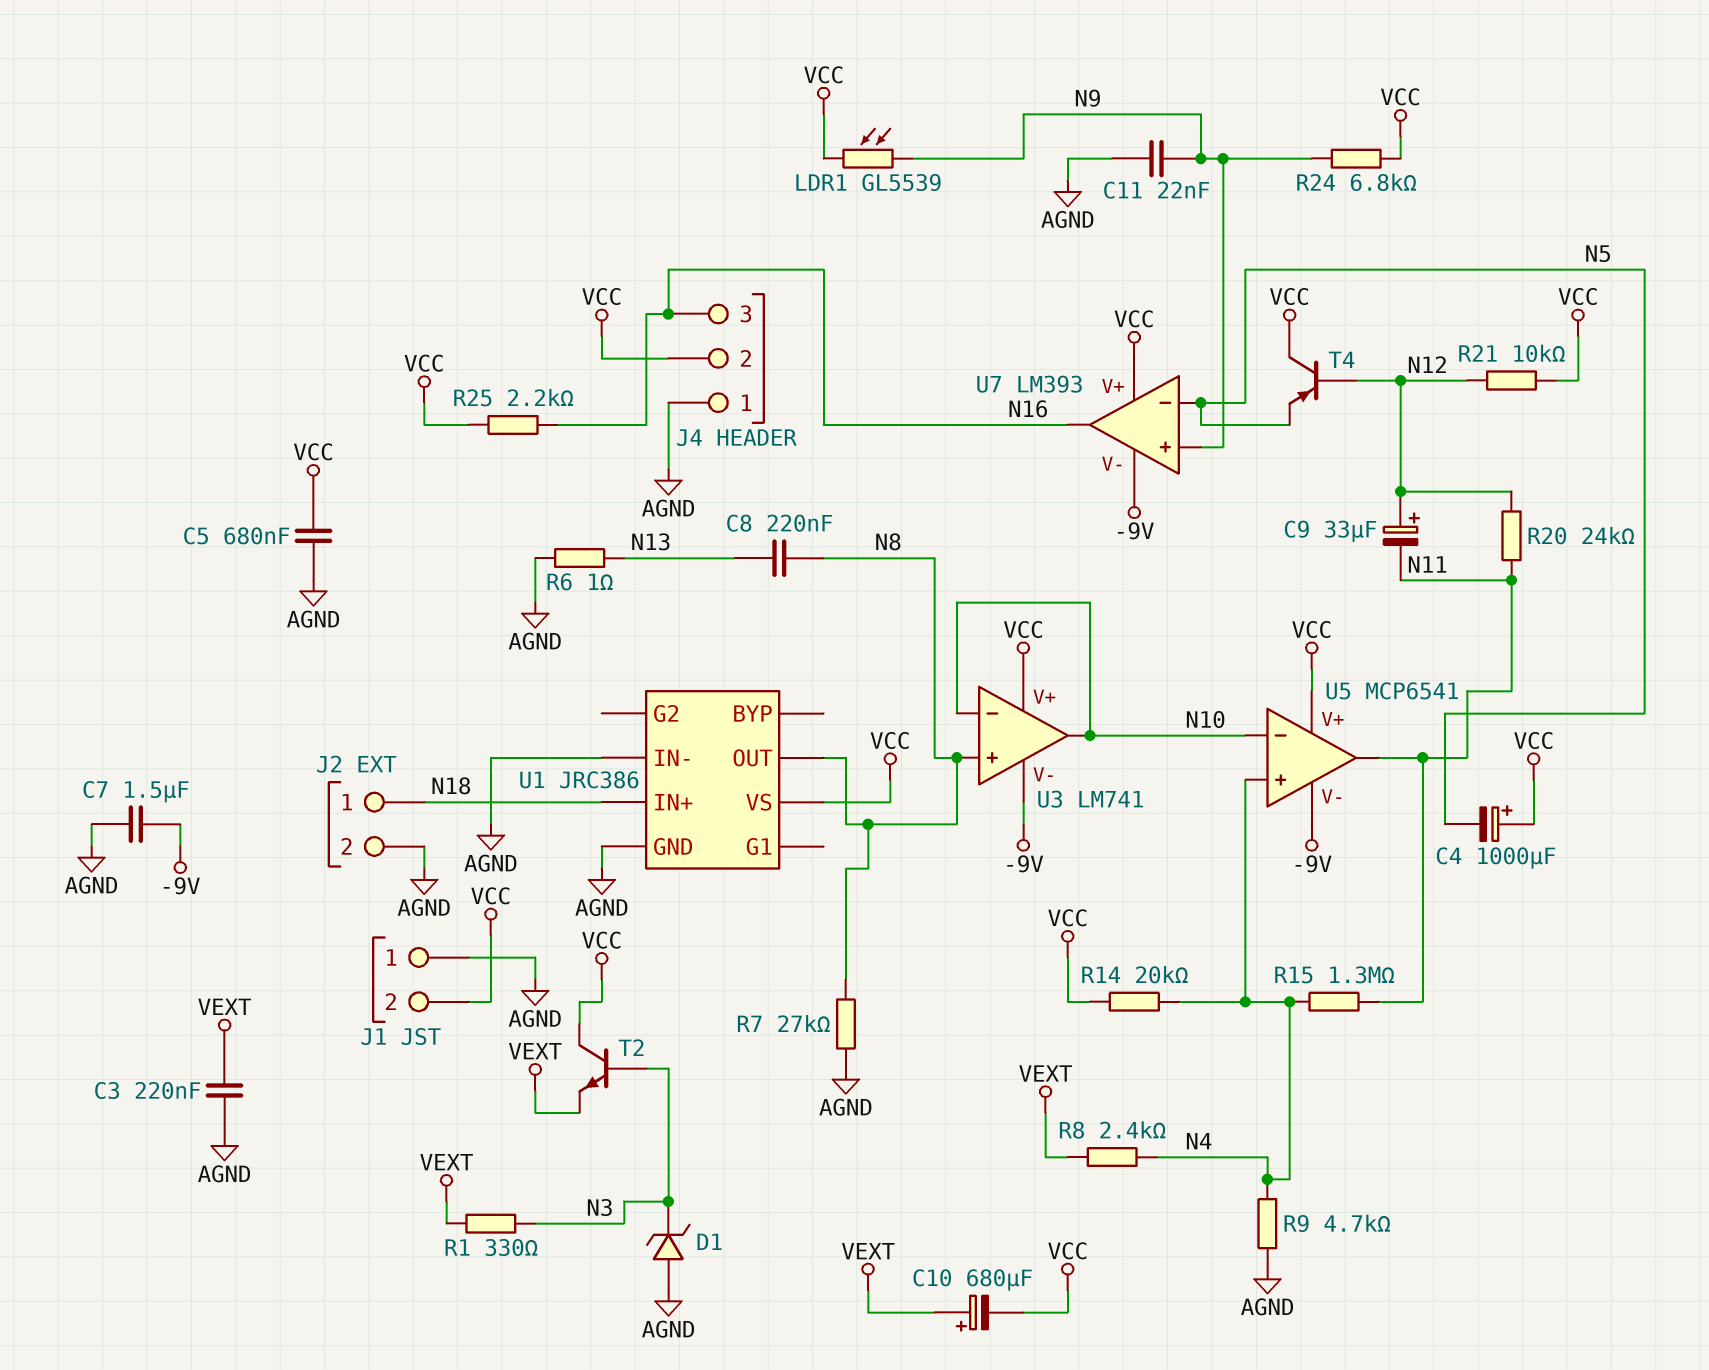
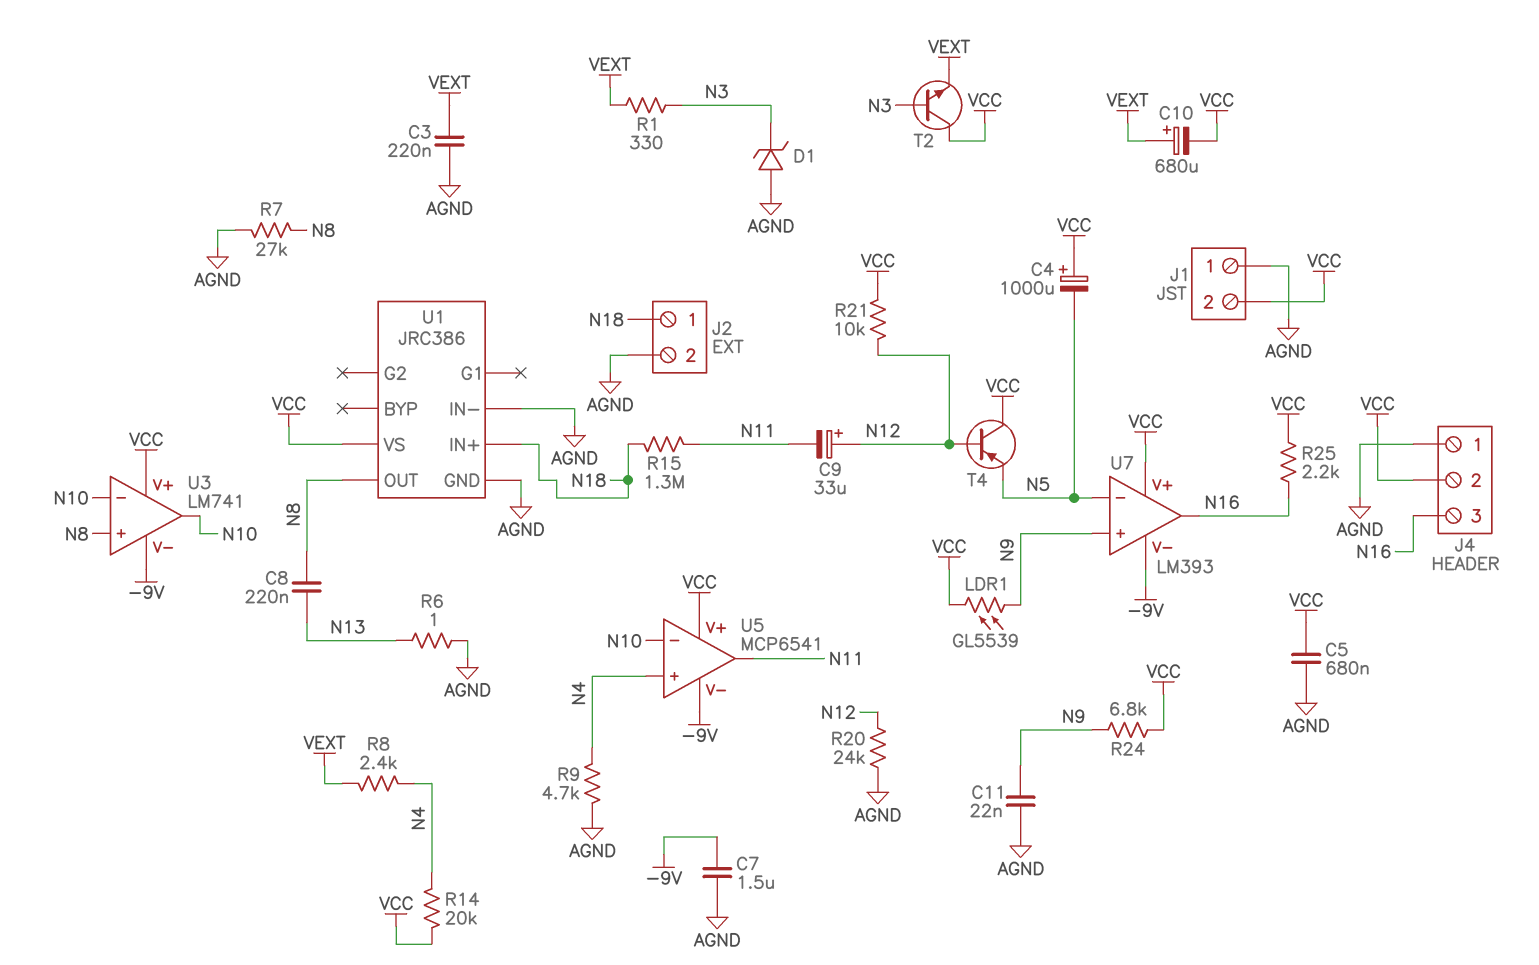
R15: 1.3M (N4, N11) -> 1.3M (N11, N18)
R20: 24k (N11, N12) -> 24k (AGND, N12)

